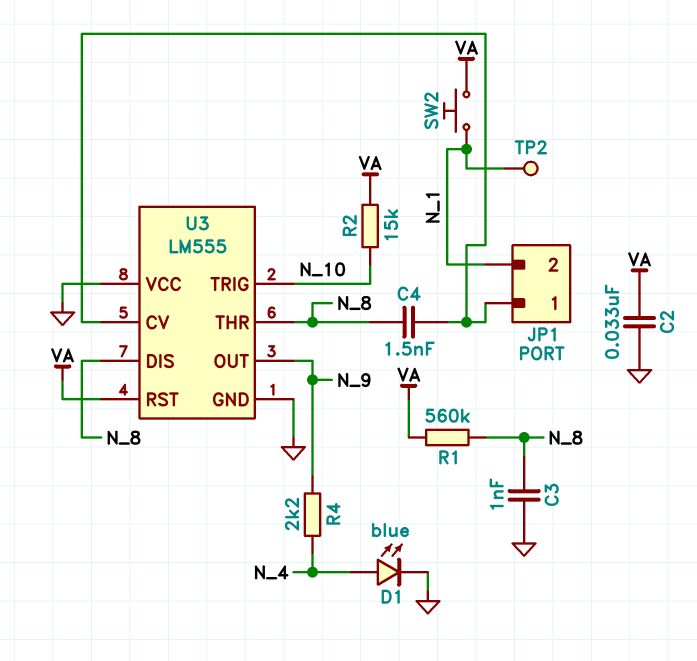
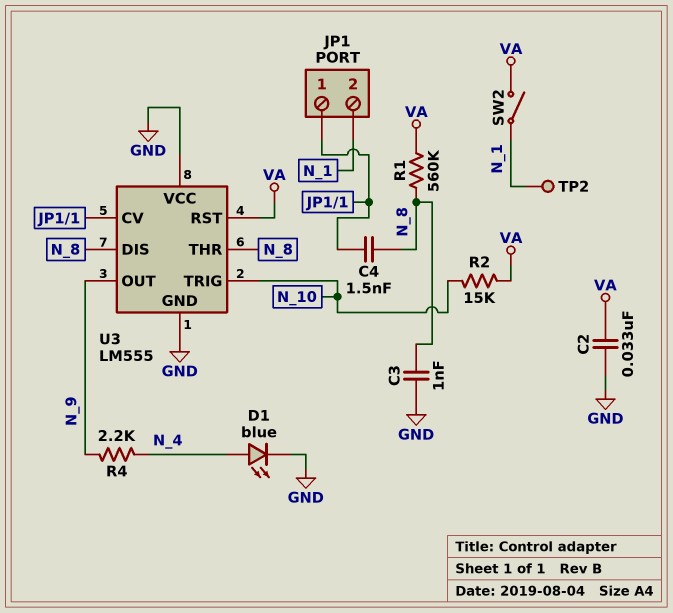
SW2: button (N_1, VA) -> switch (N_1, VA)

